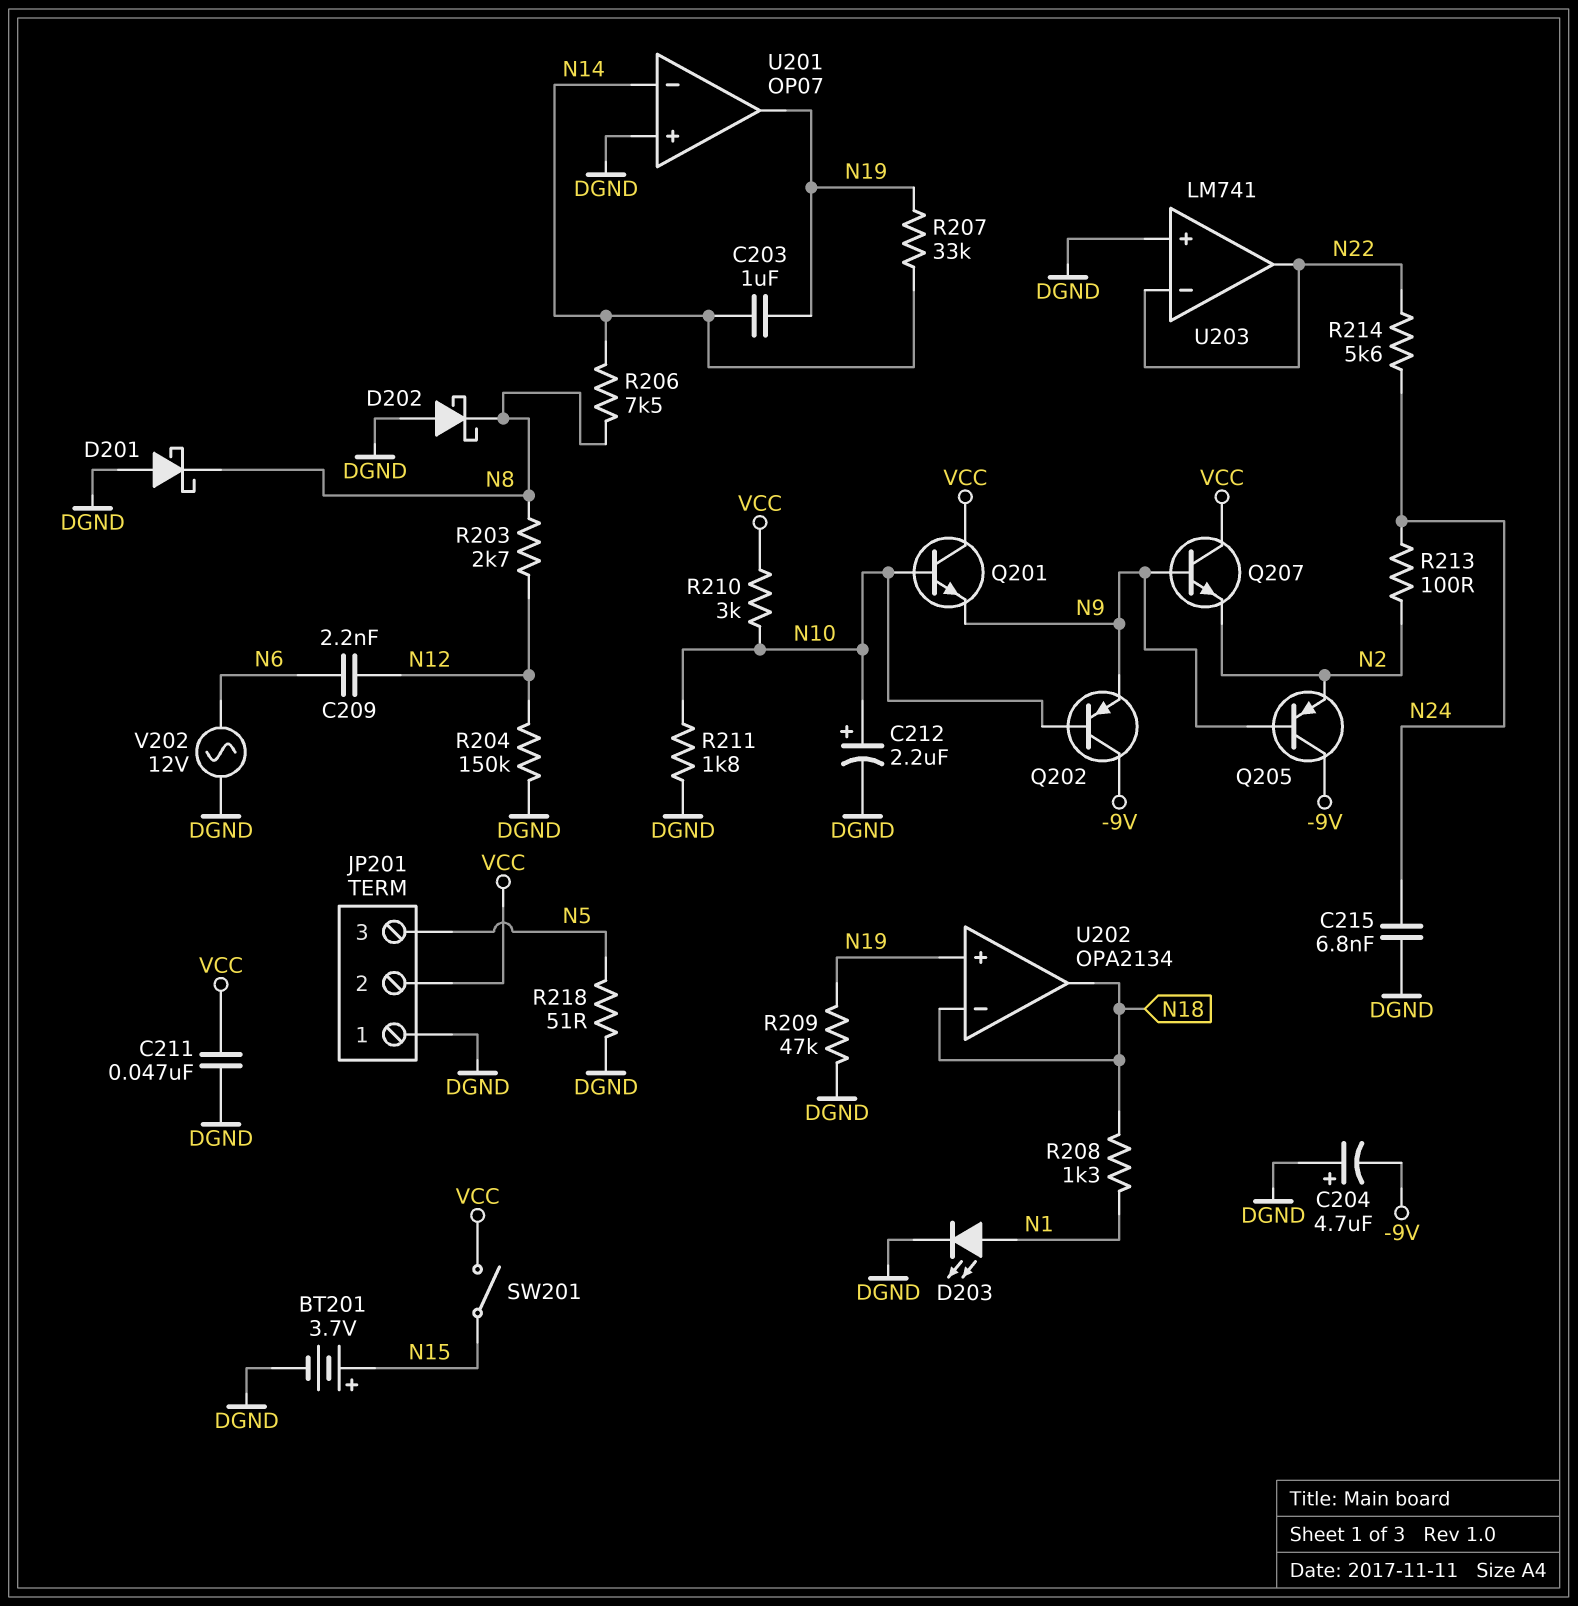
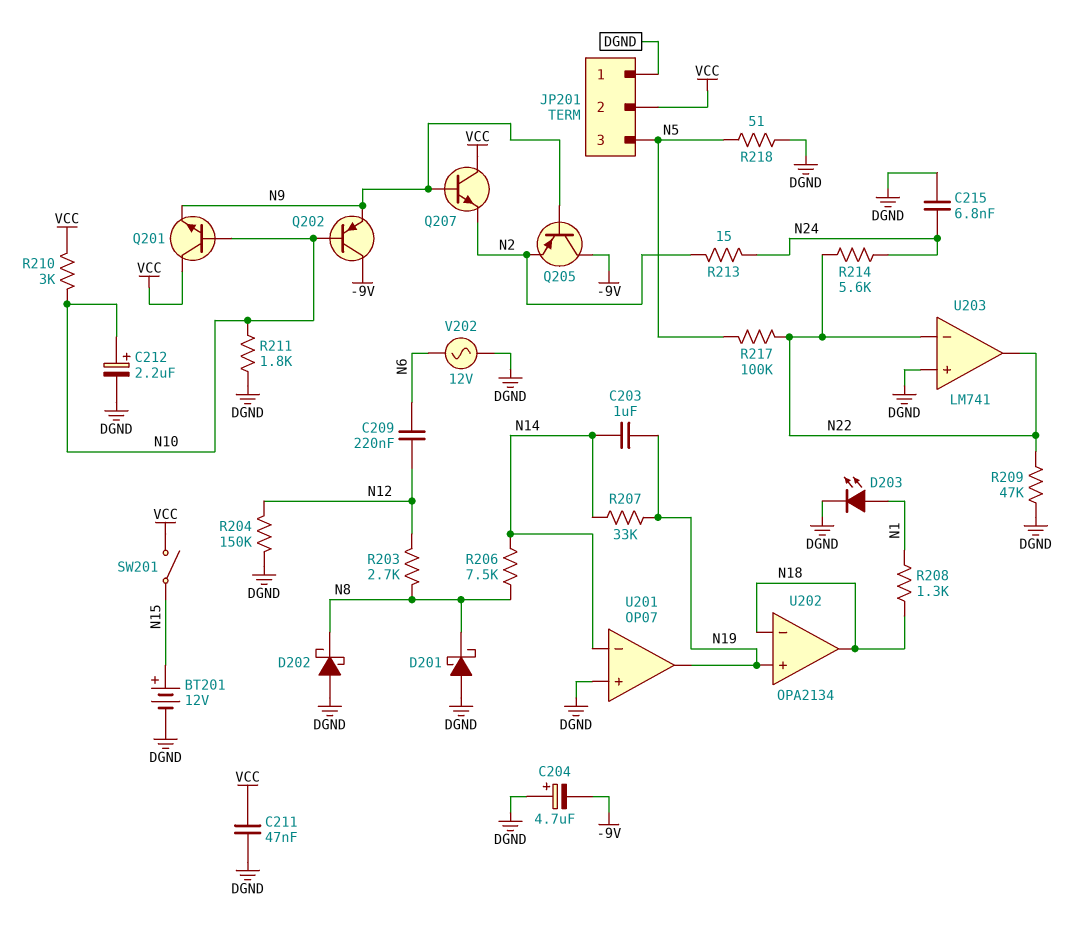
BT201: 3.7V (plus N15, minus DGND) -> 12V (plus N15, minus DGND)
C209: 2.2nF (N6, N12) -> 220nF (N6, N12)
R209: 47k (DGND, N19) -> 47k (DGND, N22)
R213: 100 (N2, N24) -> 15 (N2, N24)
R217: none -> 100k (N5, N22)

